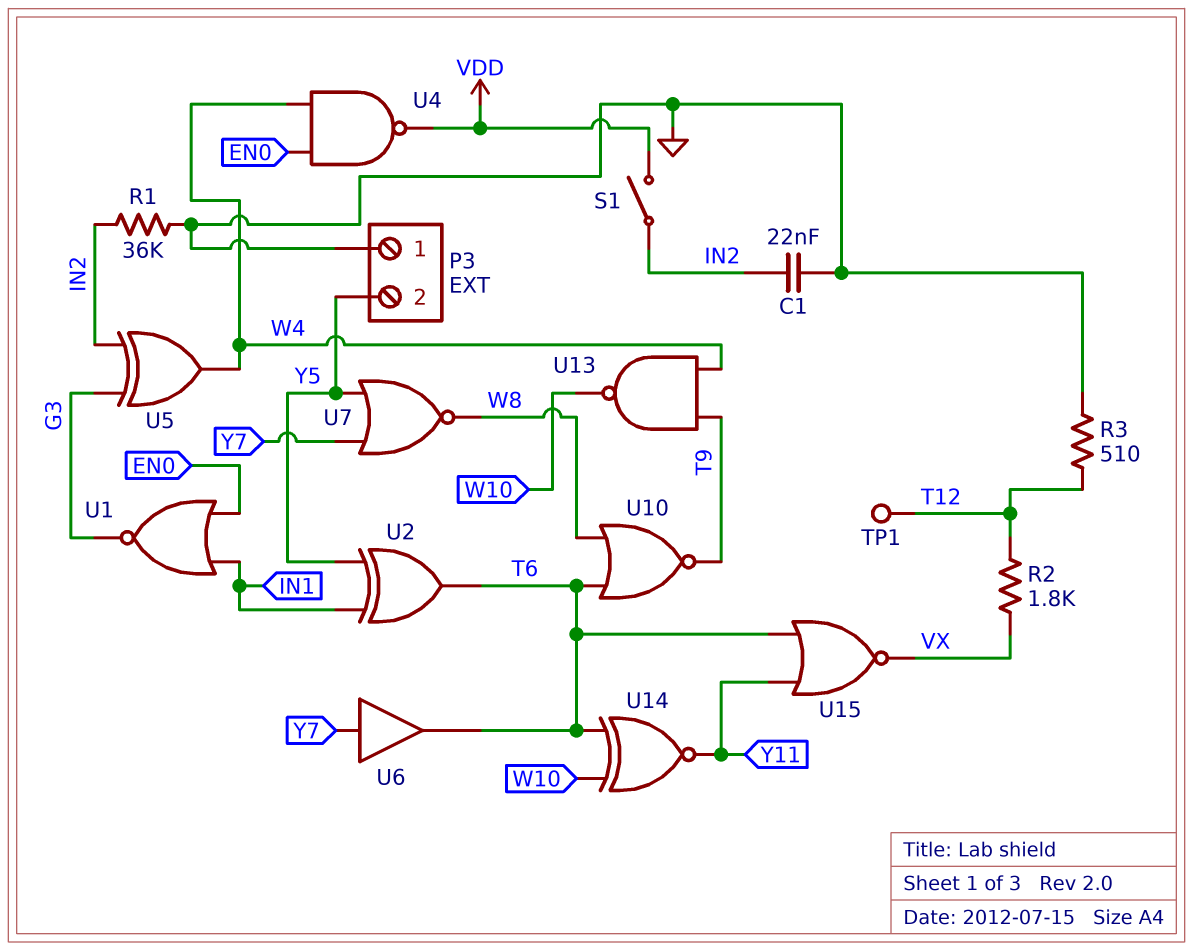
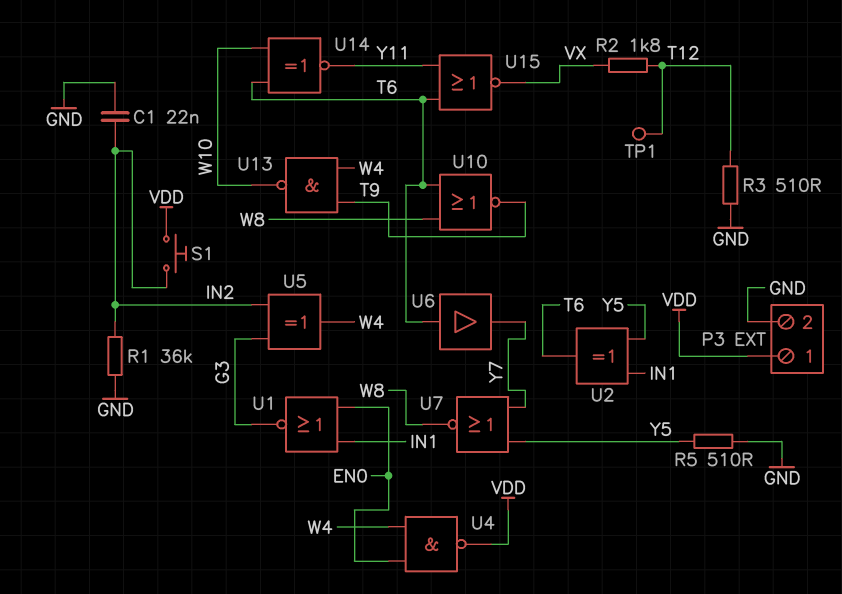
P3 pin 1: GND -> VDD
P3 pin 2: Y5 -> GND
R5: none -> 510 (GND, Y5)
S1: switch (IN2, VDD) -> button (IN2, VDD)
U6: buffer (in Y7, out T6) -> buffer (in T6, out Y7)

